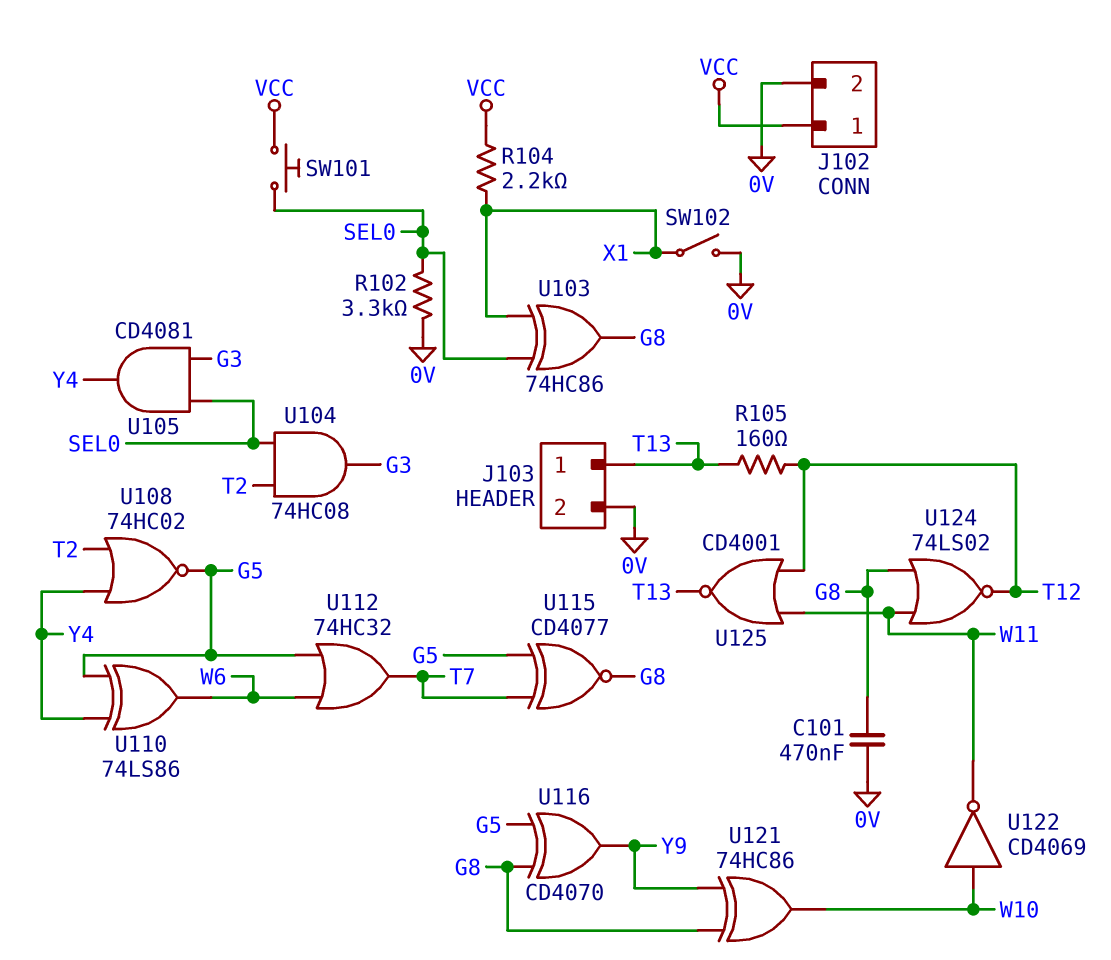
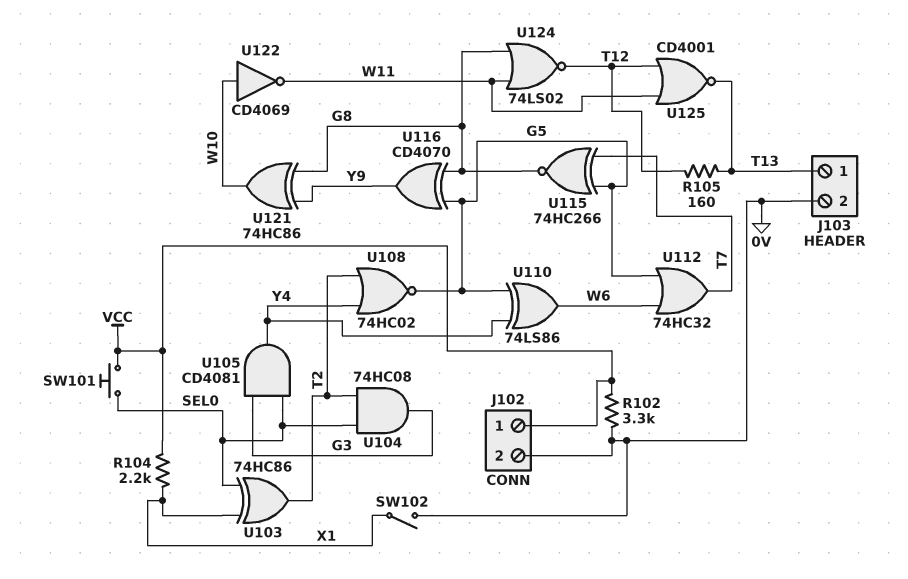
C101: 470nF (0V, G8) -> none
R102: 3.3k (0V, SEL0) -> 3.3k (0V, VCC)
U103: XOR 74HC86 (in SEL0, in X1, out G8) -> XOR 74HC86 (in SEL0, in X1, out T2)
U115: XNOR CD4077 (in G5, in T7, out G8) -> XNOR 74HC266 (in G5, in T7, out G8)

